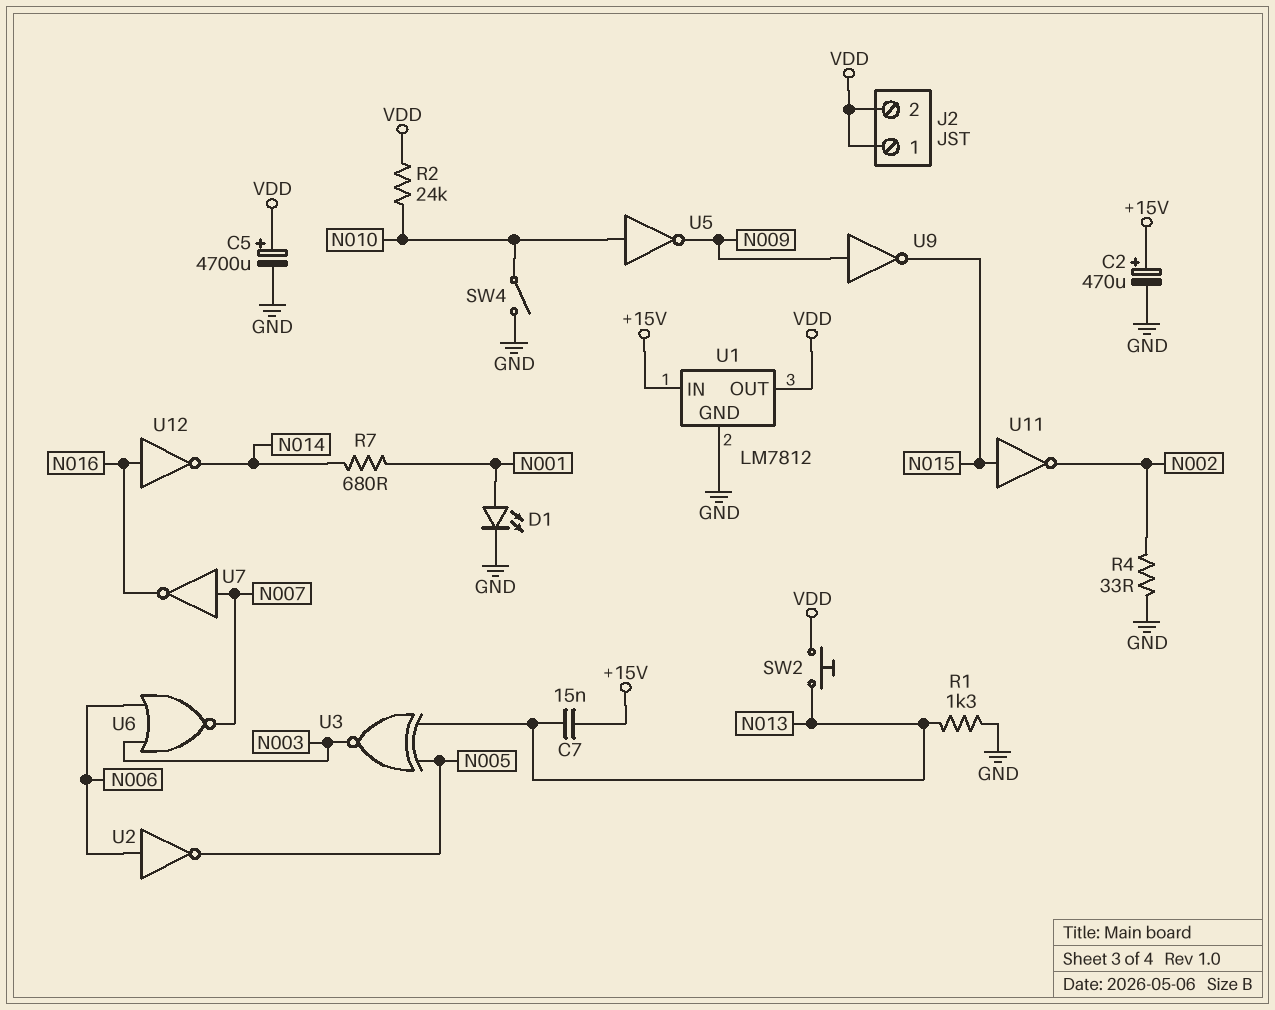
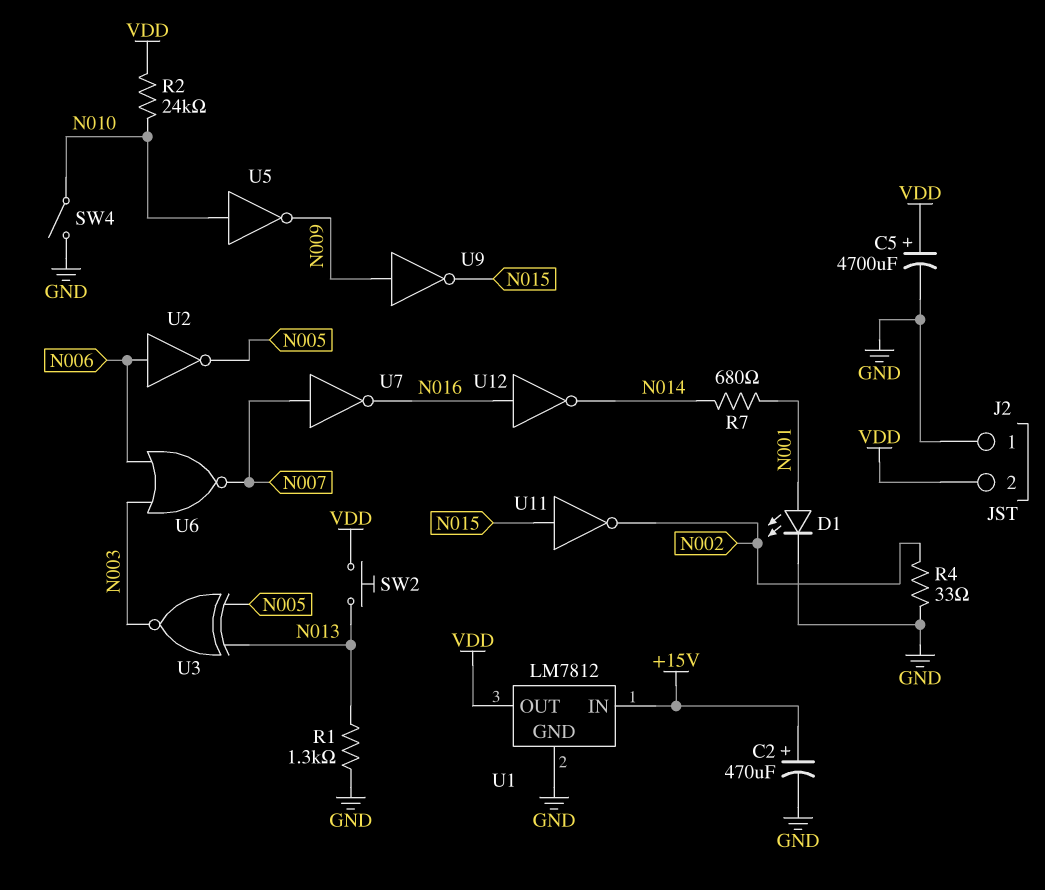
C7: 15nF (+15V, N013) -> none
J2 pin 1: VDD -> GND

